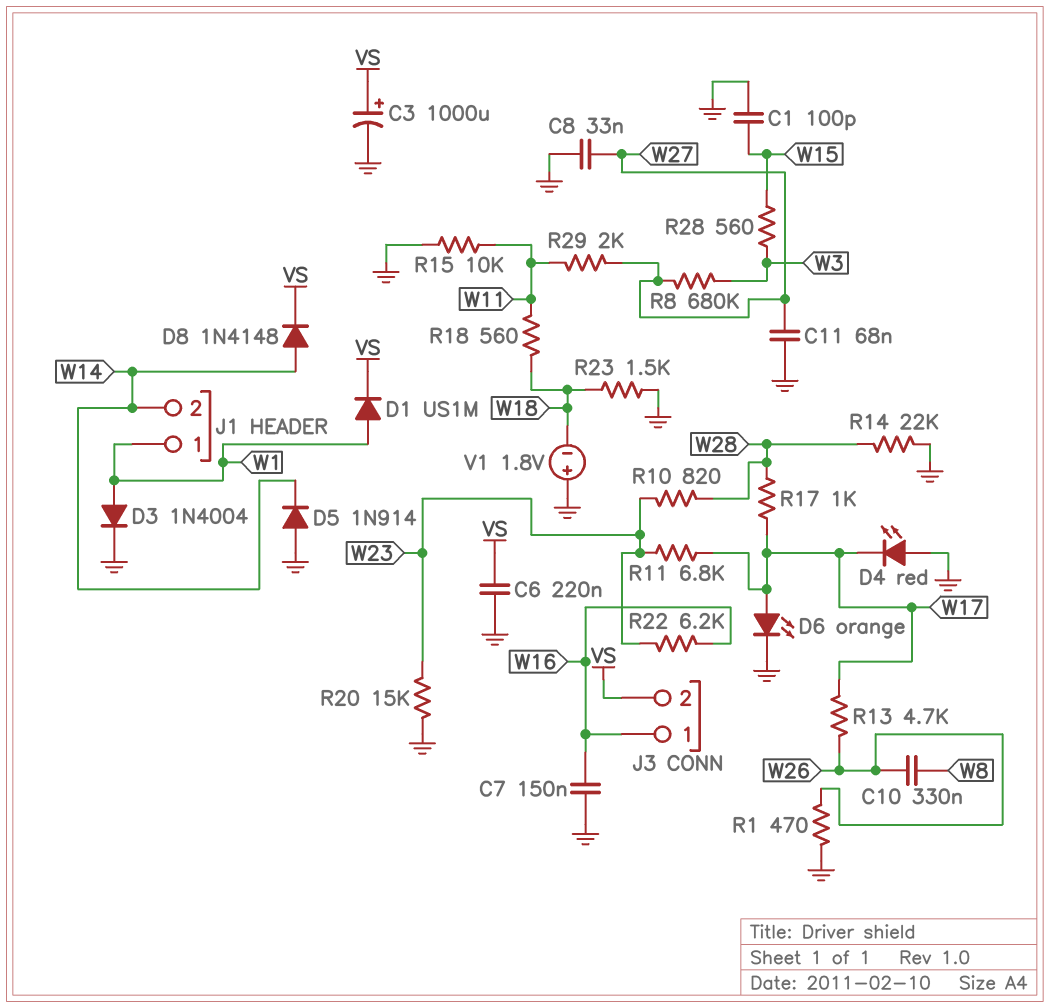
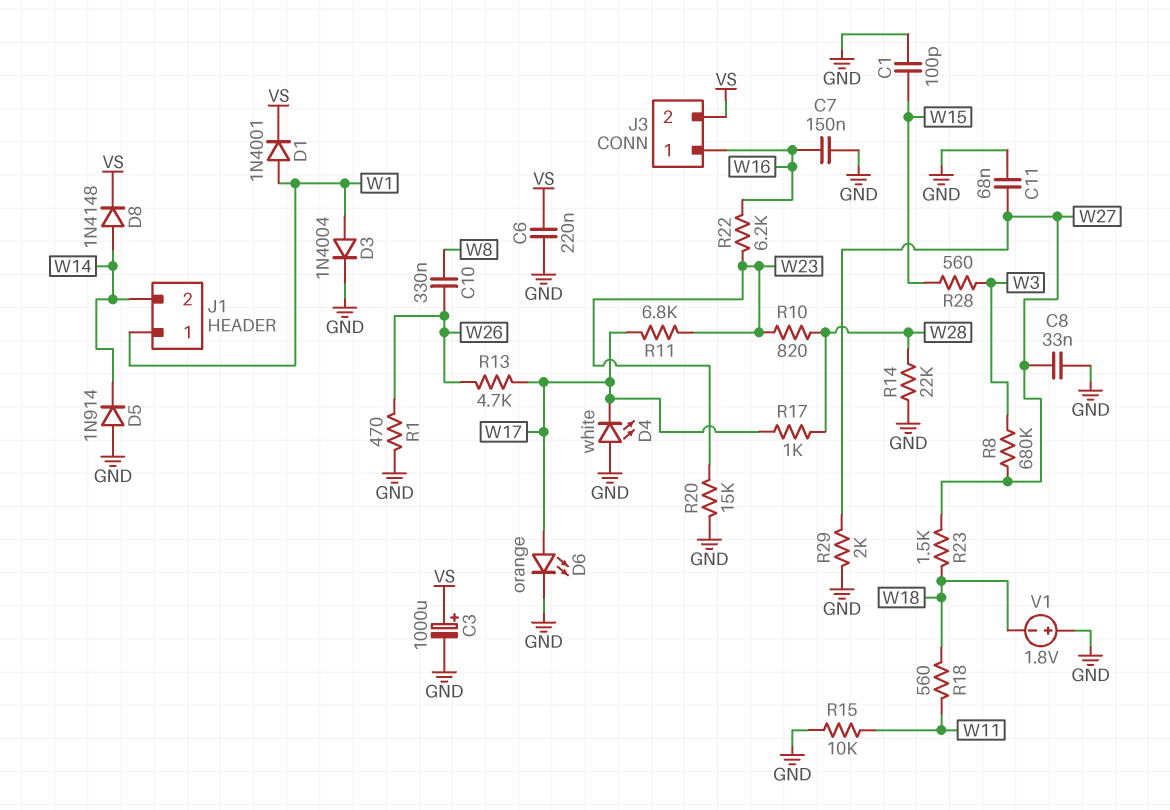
D1: diode US1M (A W1, K VS) -> diode 1N4001 (A W1, K VS)
D4: LED red (A GND, K W17) -> LED white (A GND, K W17)
R23: 1.5k (GND, W18) -> 1.5k (W18, W27)
R29: 2k (W11, W27) -> 2k (GND, W27)

